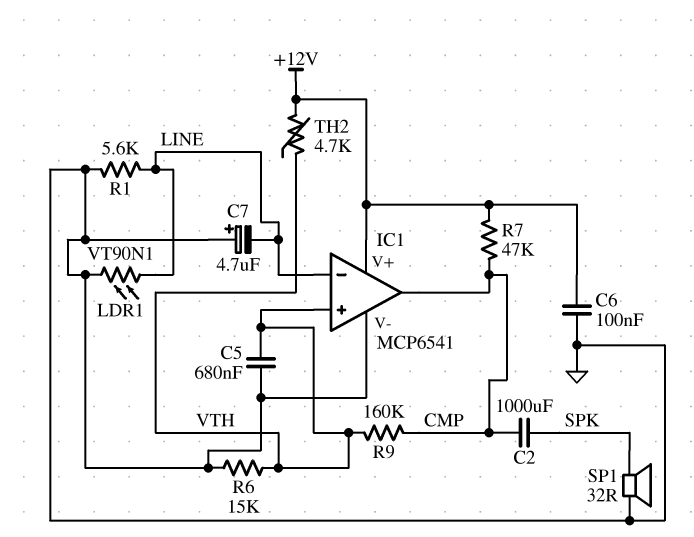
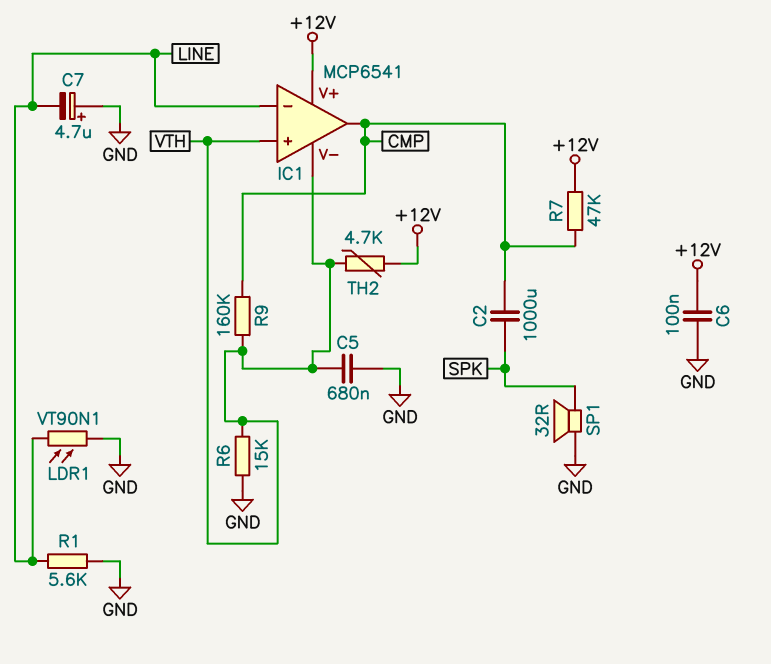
IC1 pin V-: GND -> VTH

